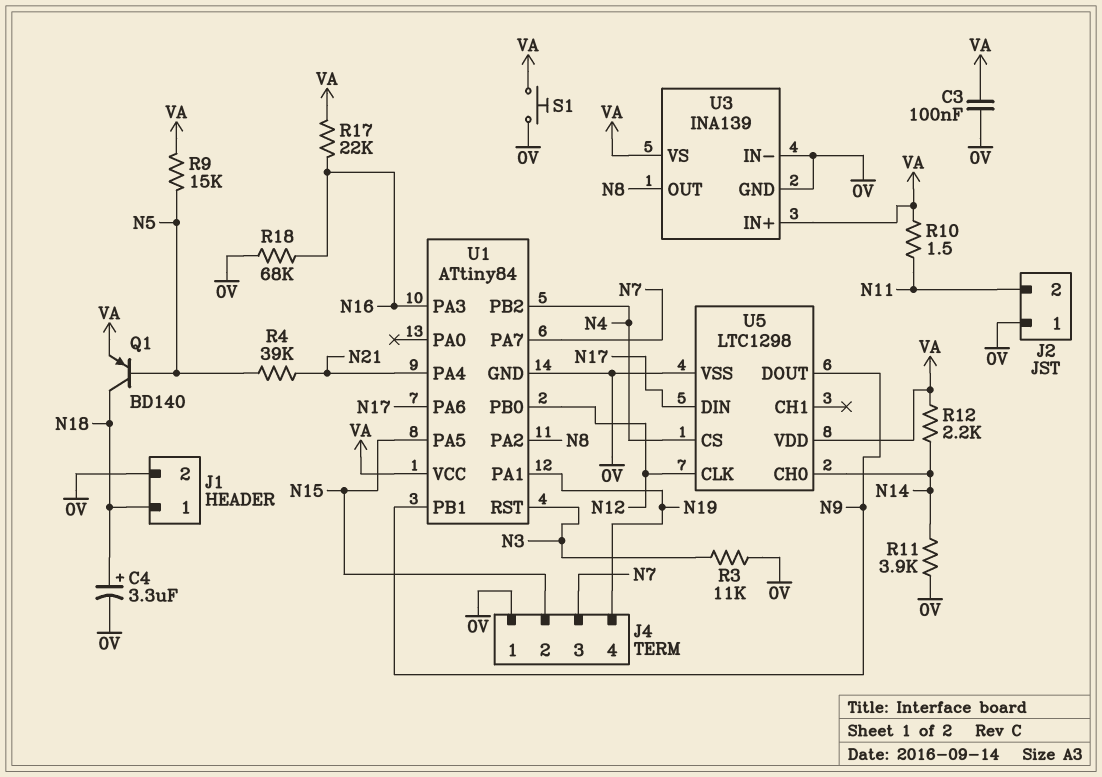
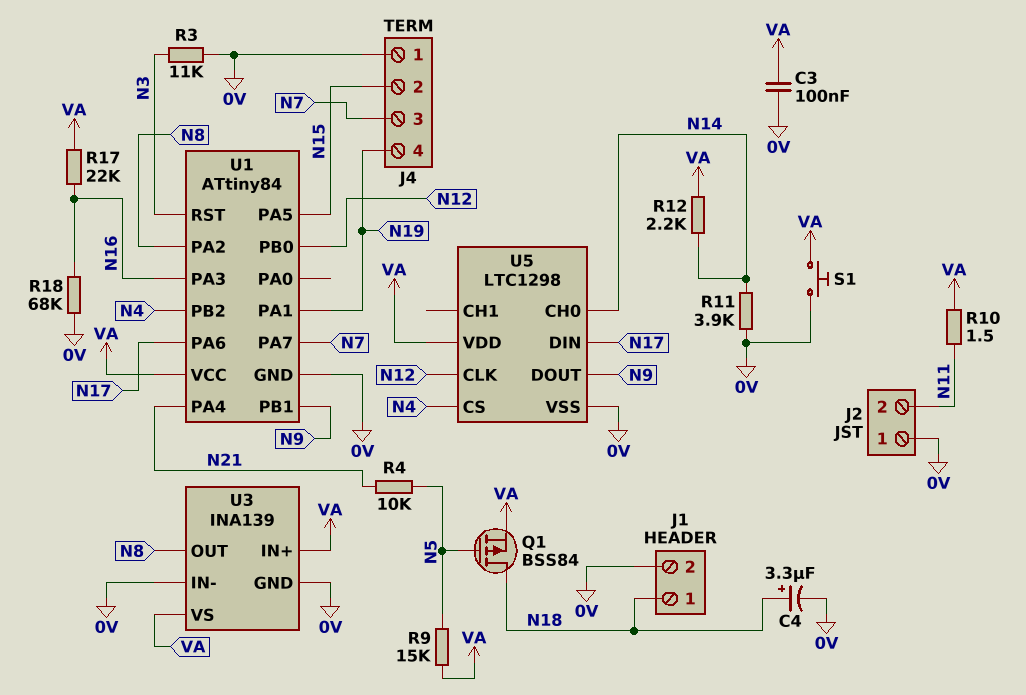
Q1: PNP BD140 (B N5, C N18, E VA) -> PMOS BSS84 (G N5, D N18, S VA)
R4: 39k (N5, N21) -> 10k (N5, N21)

